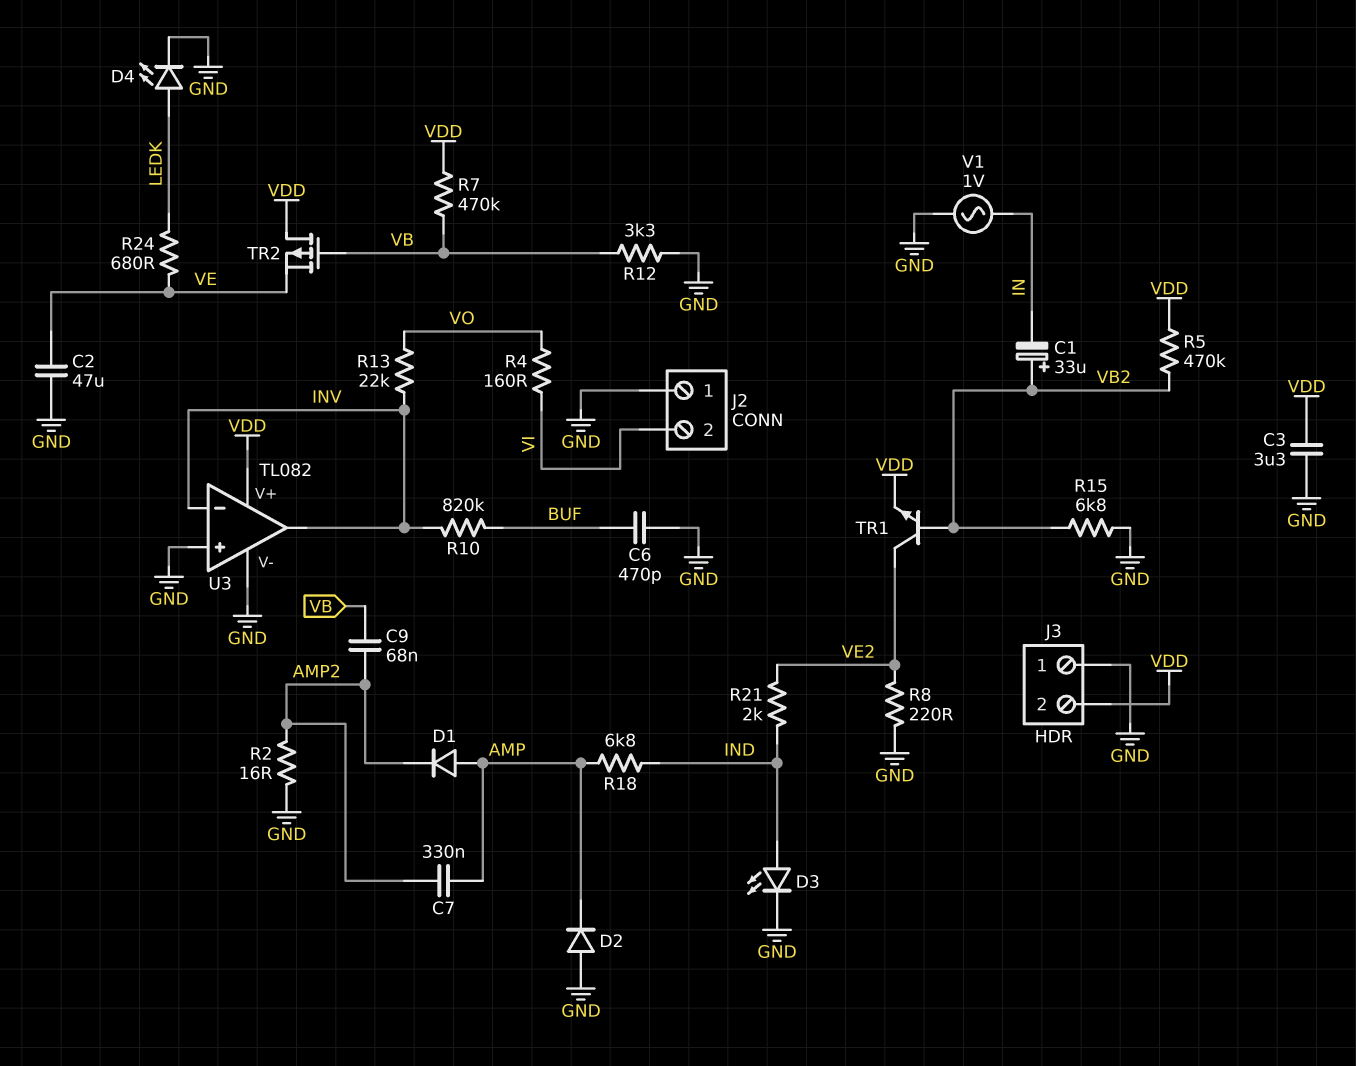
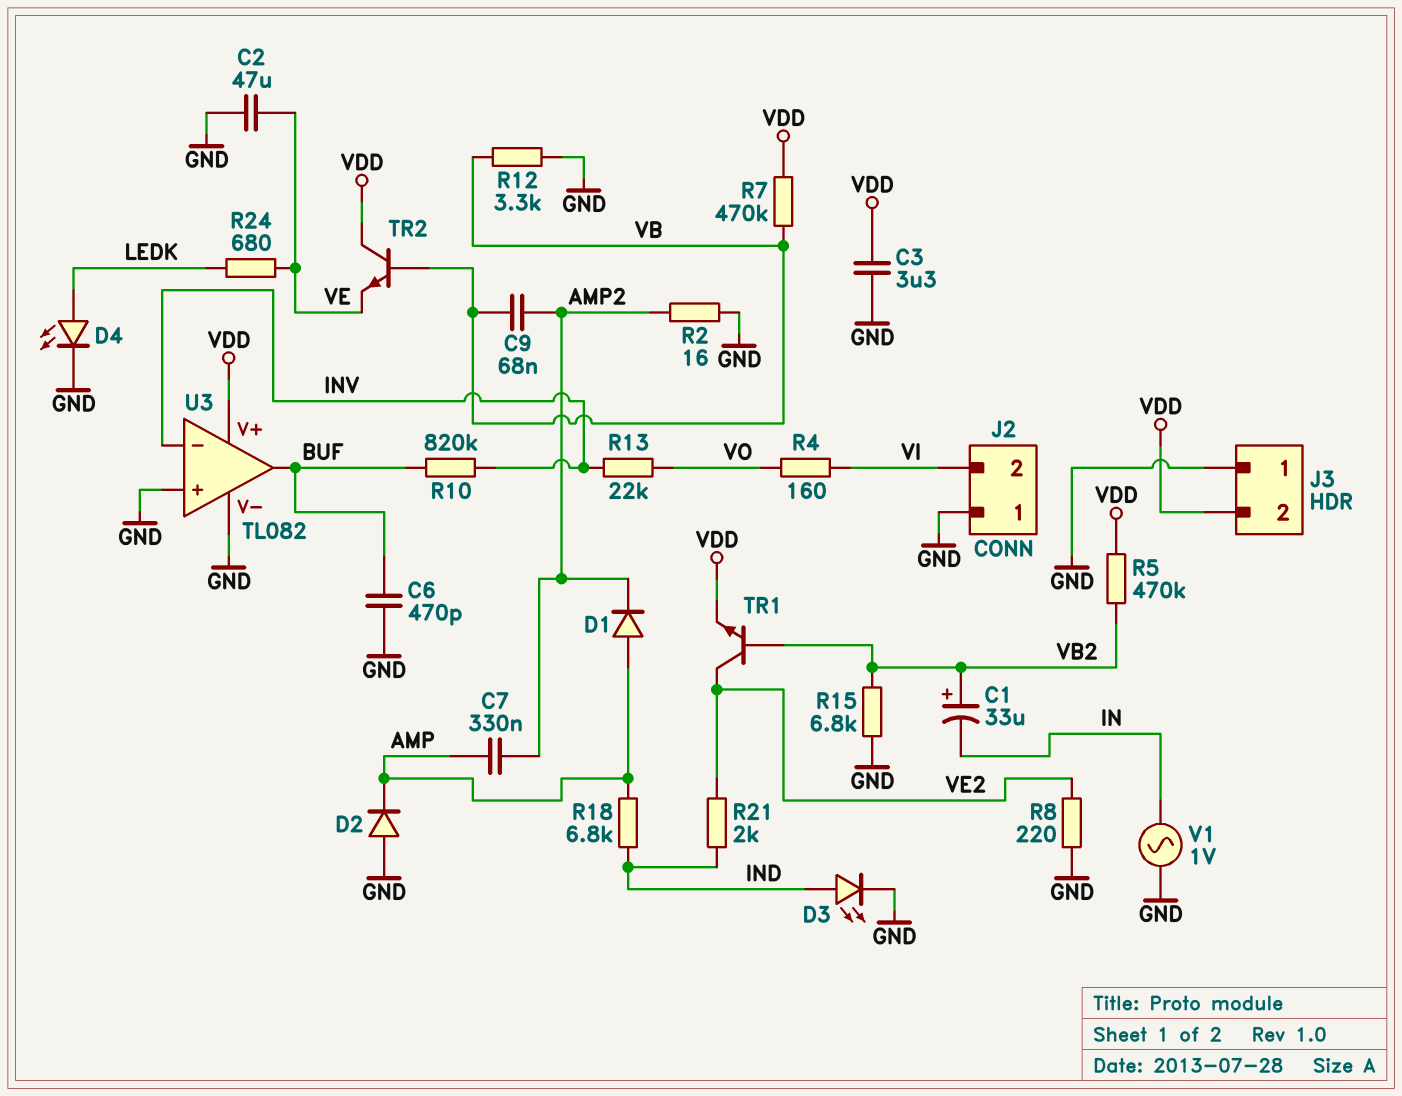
TR2: PMOS (G VB, D VDD, S VE) -> NPN (B VB, C VDD, E VE)
U3 pin out: INV -> BUF

